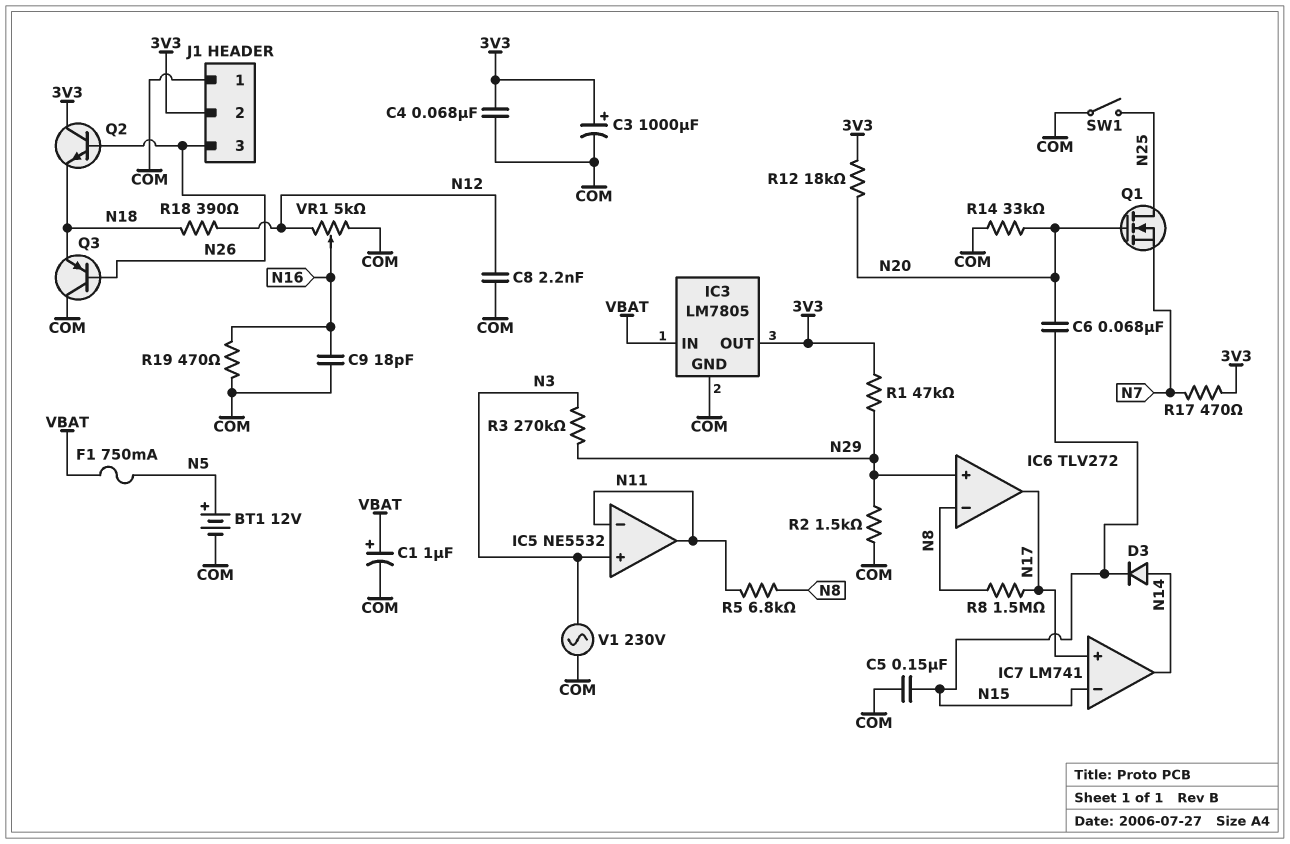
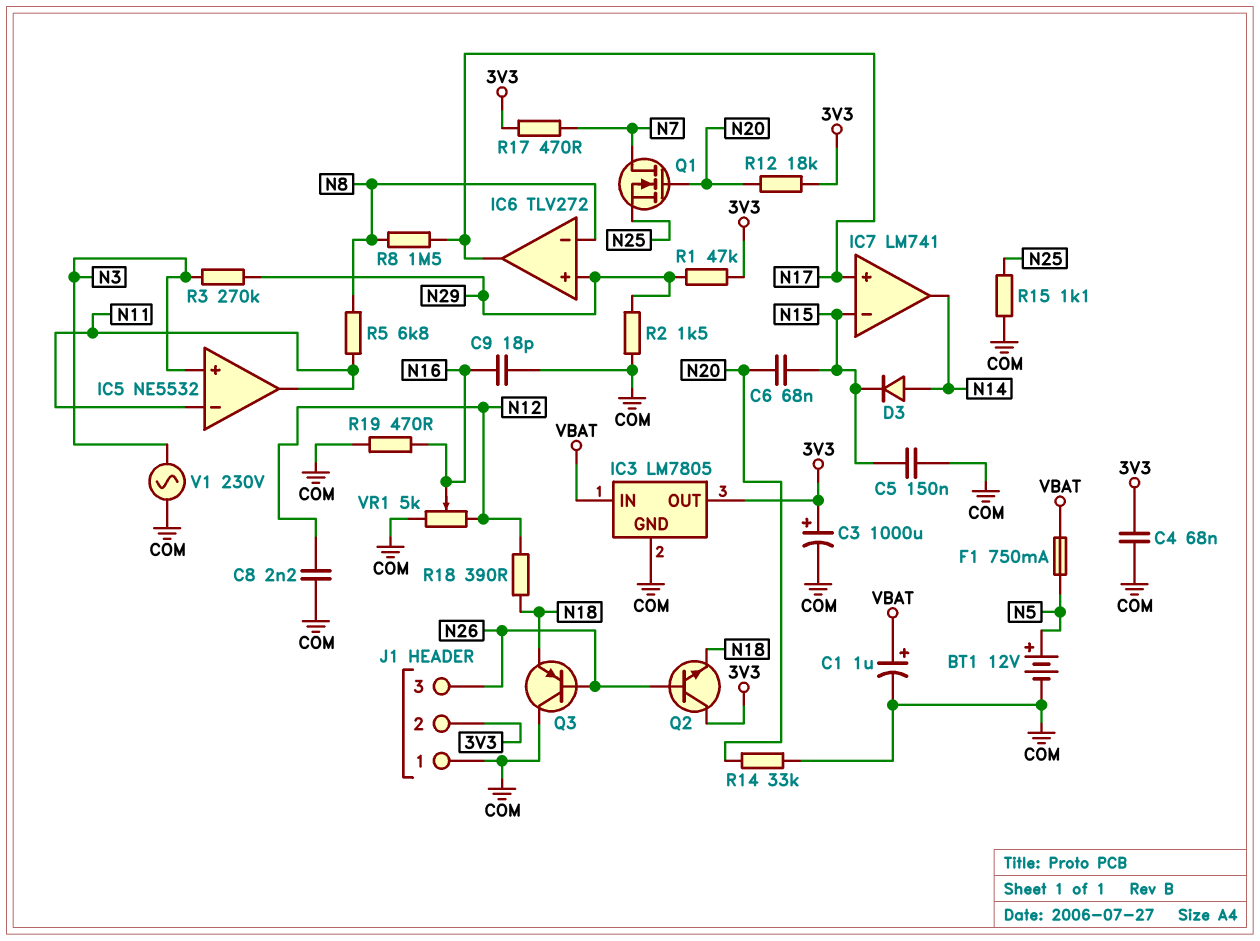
Q1: NMOS (G N20, D N25, S N7) -> NMOS (G N20, D N7, S N25)
R15: none -> 1.1k (COM, N25)
SW1: switch (COM, N25) -> none

